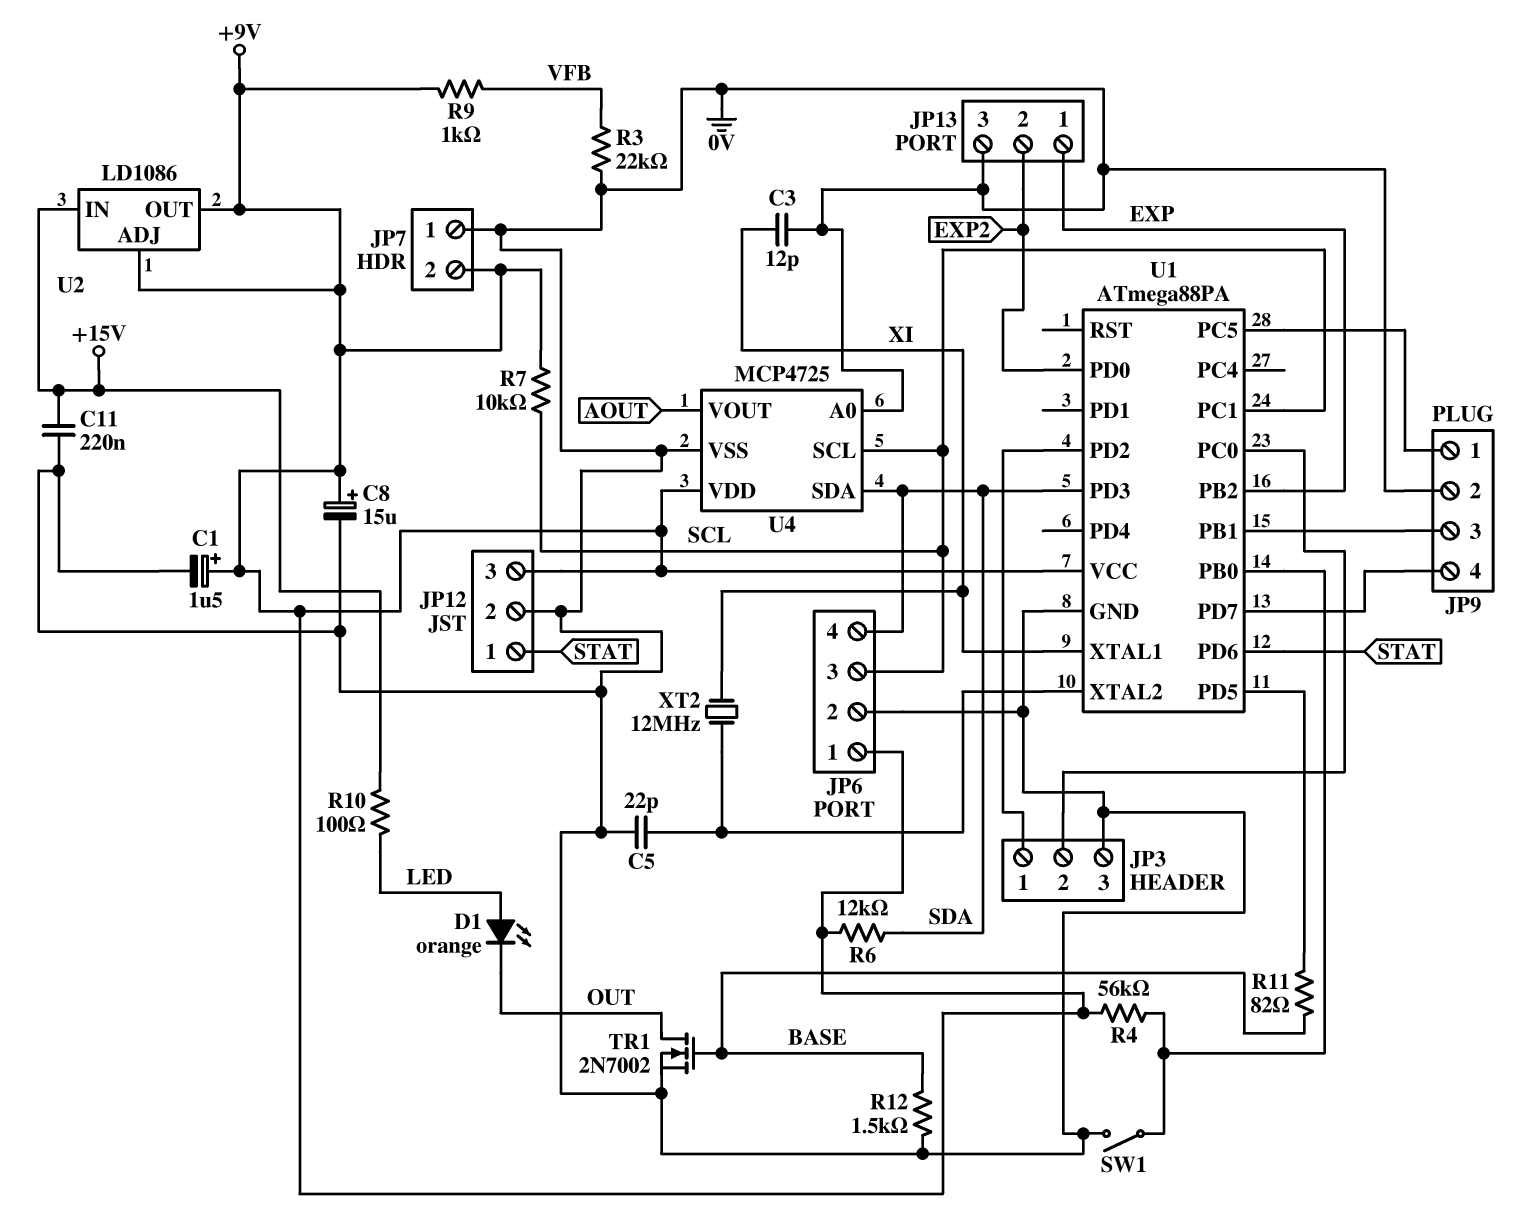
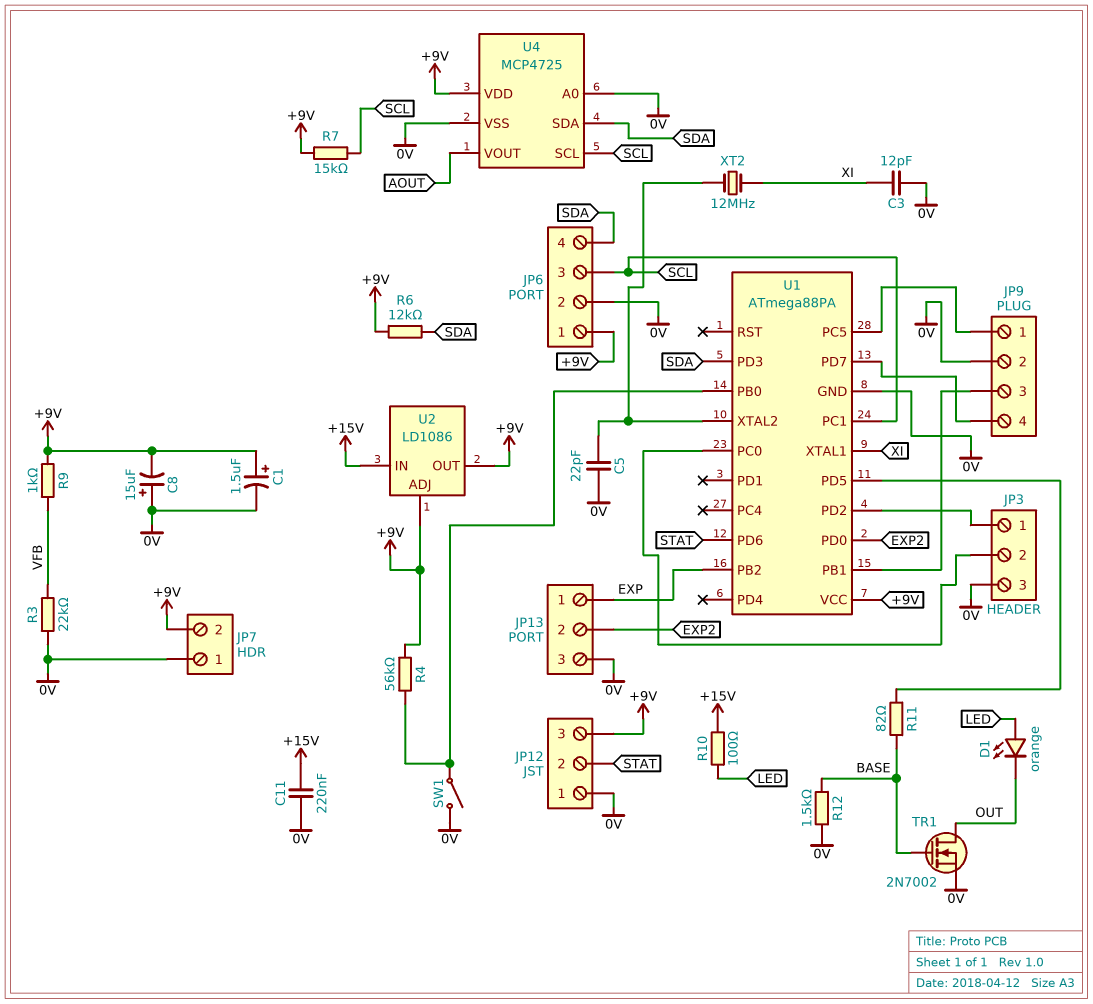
C8: 15uF (plus +9V, minus 0V) -> 15uF (plus 0V, minus +9V)
JP12 pin 1: STAT -> 0V
JP12 pin 2: 0V -> STAT
R7: 10k (+9V, SCL) -> 15k (+9V, SCL)

